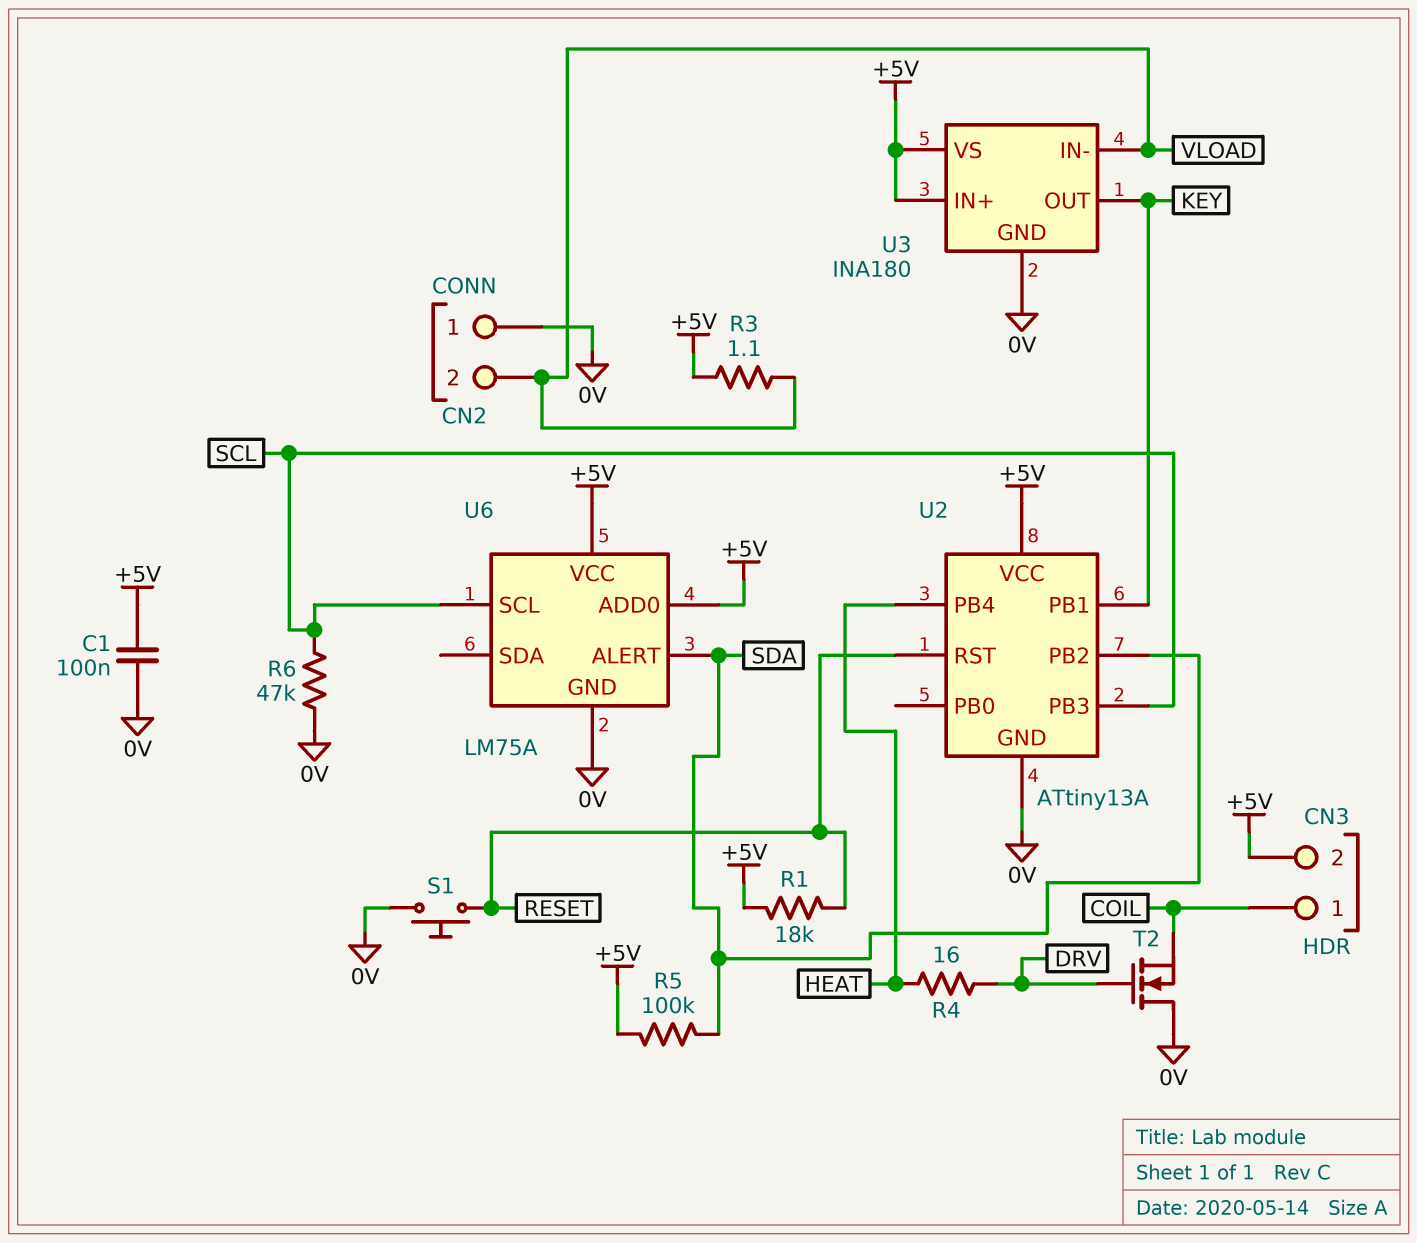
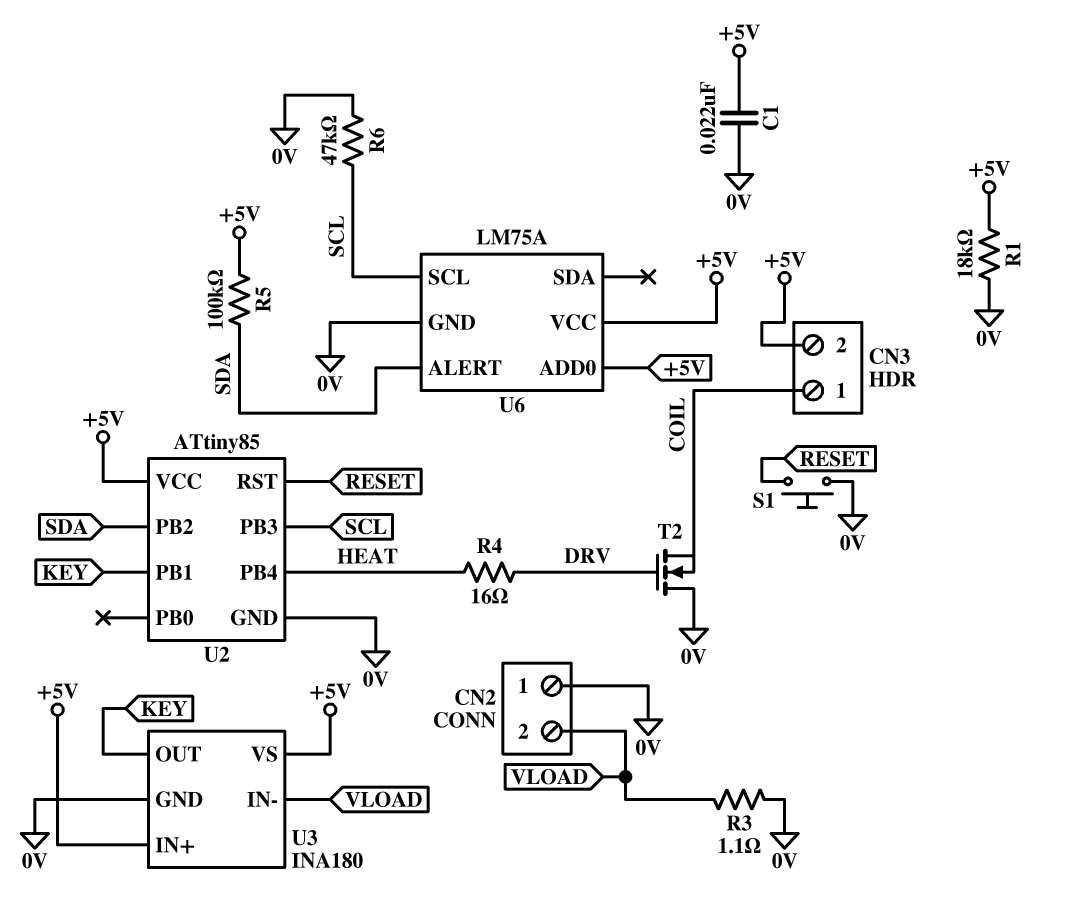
C1: 100nF (+5V, 0V) -> 22nF (+5V, 0V)
R1: 18k (+5V, RESET) -> 18k (+5V, 0V)
R3: 1.1 (+5V, VLOAD) -> 1.1 (0V, VLOAD)
U2: ATtiny13A -> ATtiny85

